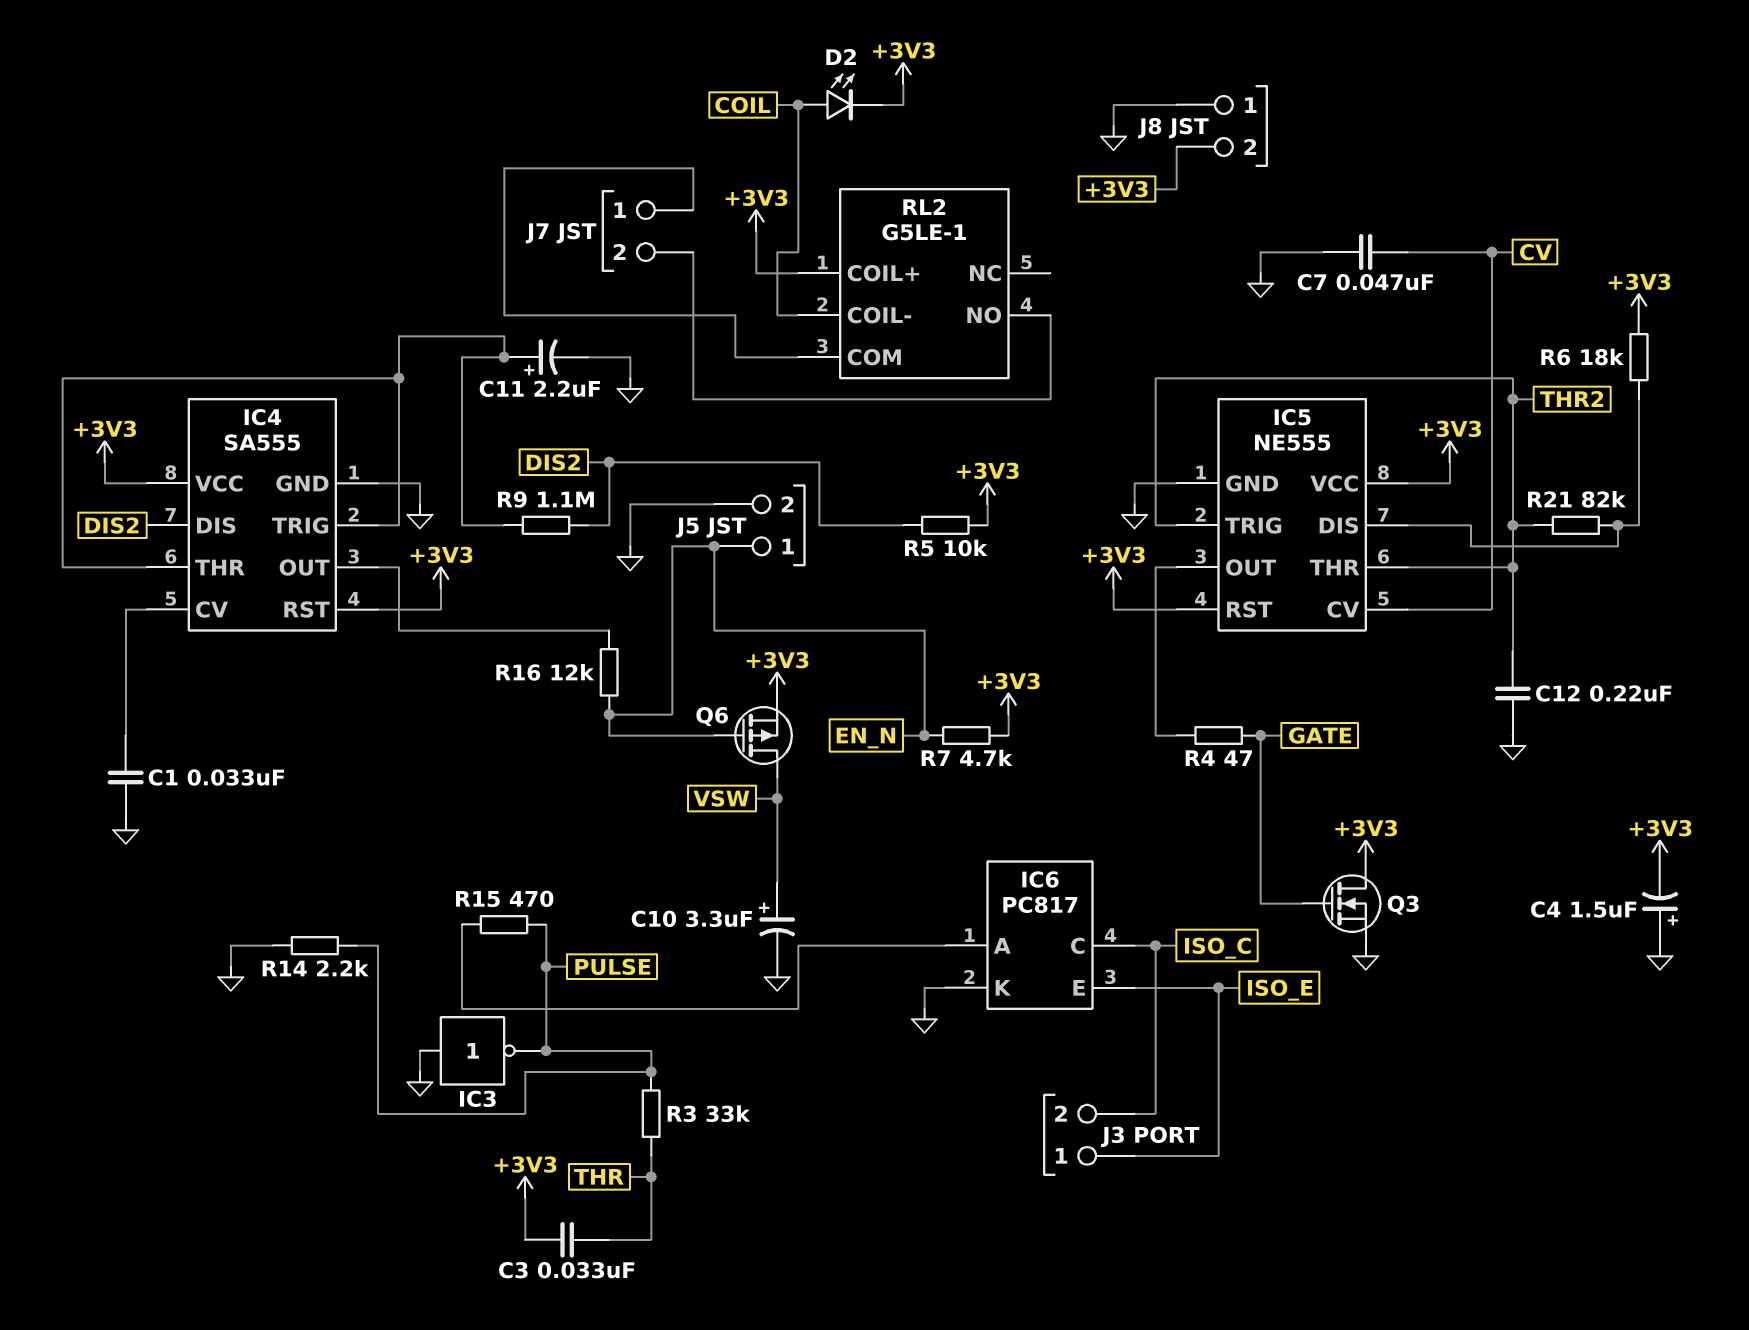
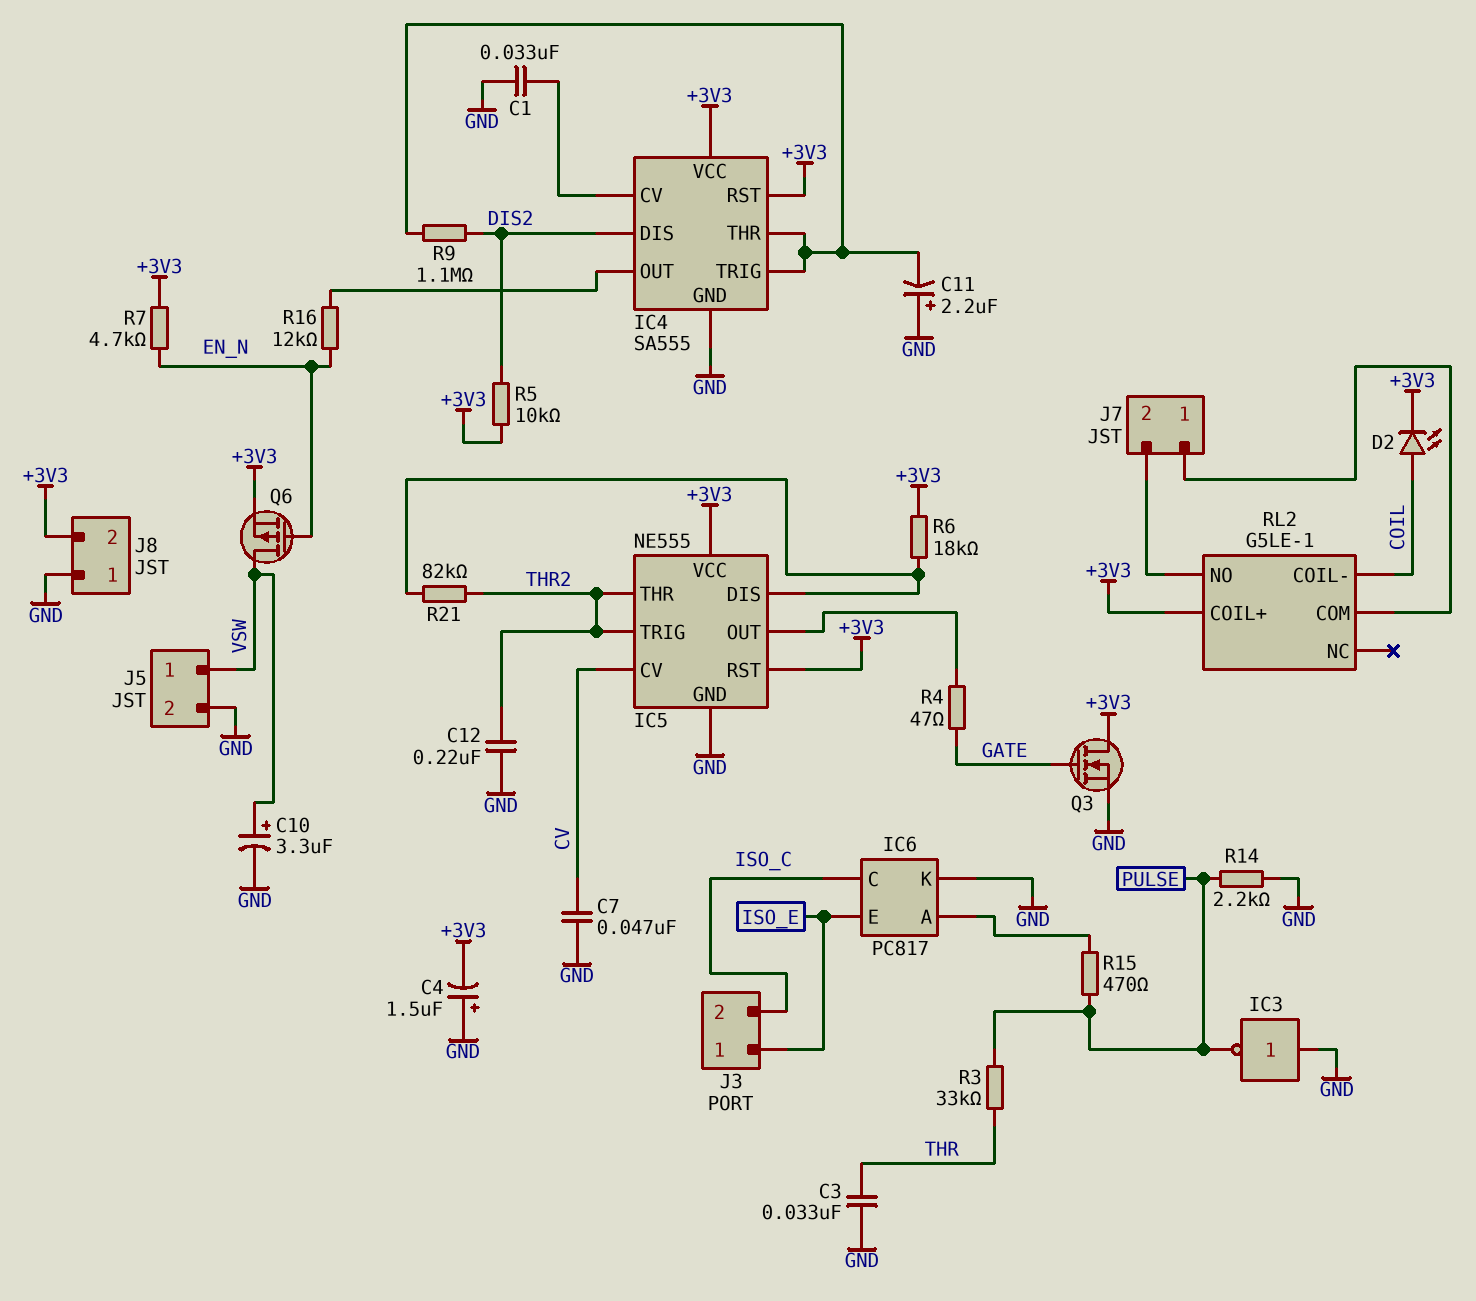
C3: 33nF (+3V3, THR) -> 33nF (GND, THR)
C11: 2.2uF (plus IC4/THR, minus GND) -> 2.2uF (plus GND, minus IC4/THR)
J5 pin 1: EN_N -> VSW

